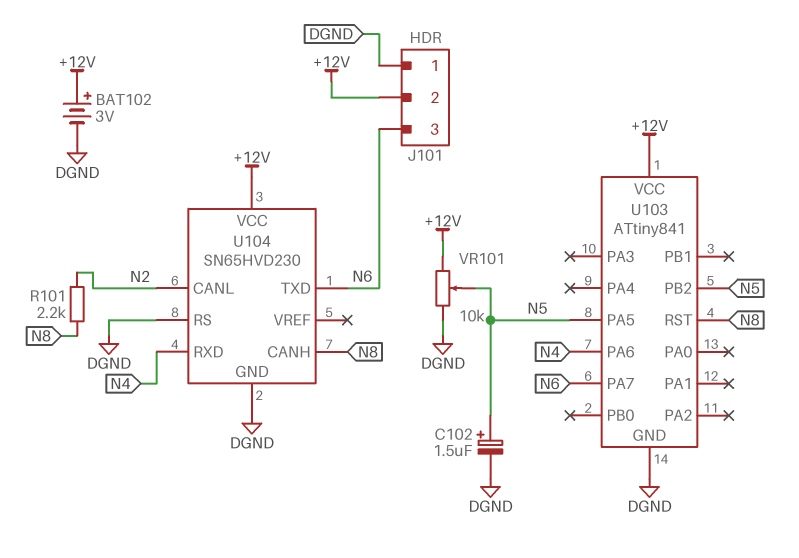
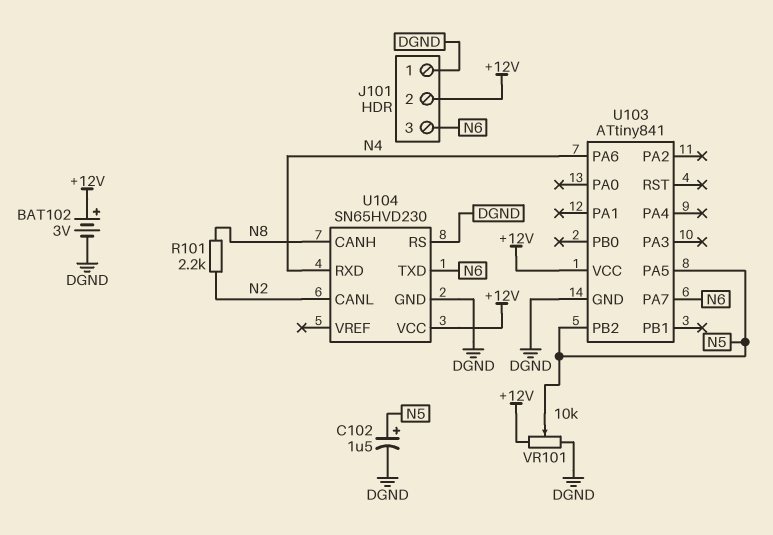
U103 pin RST: N8 -> none

